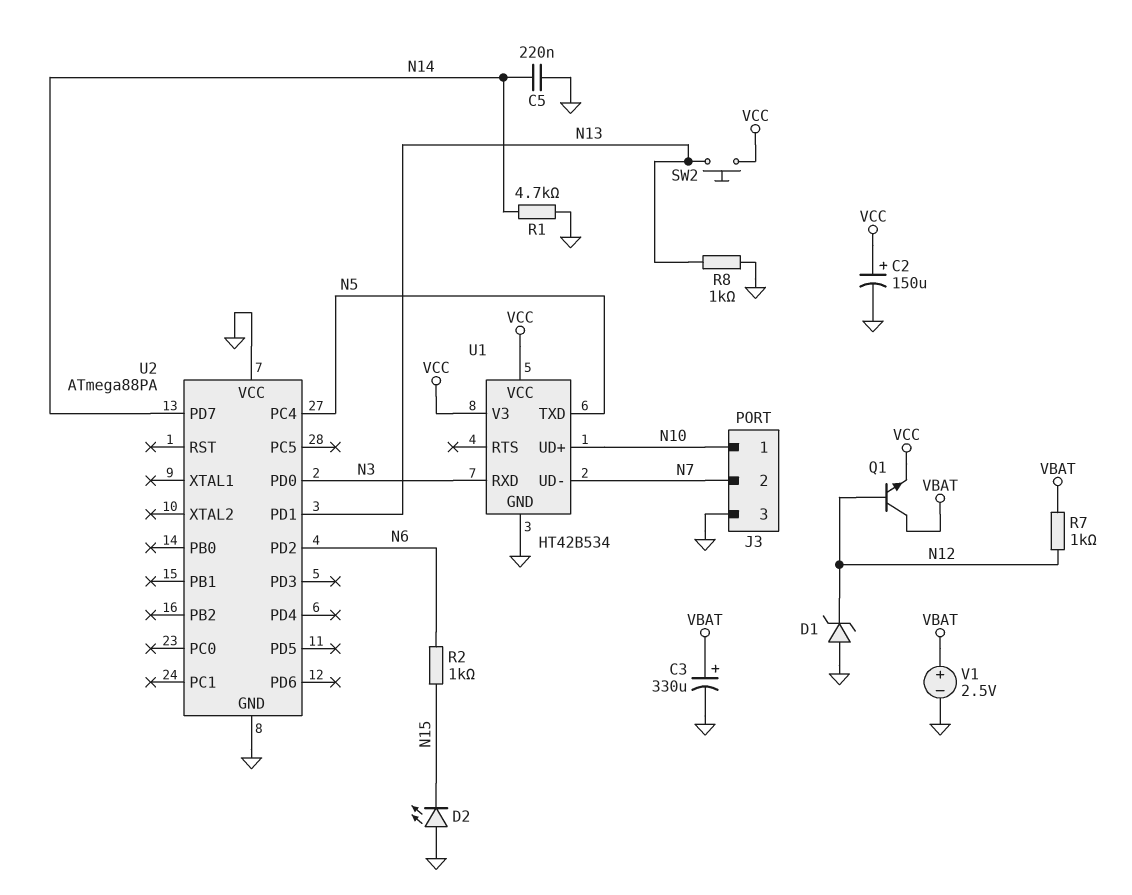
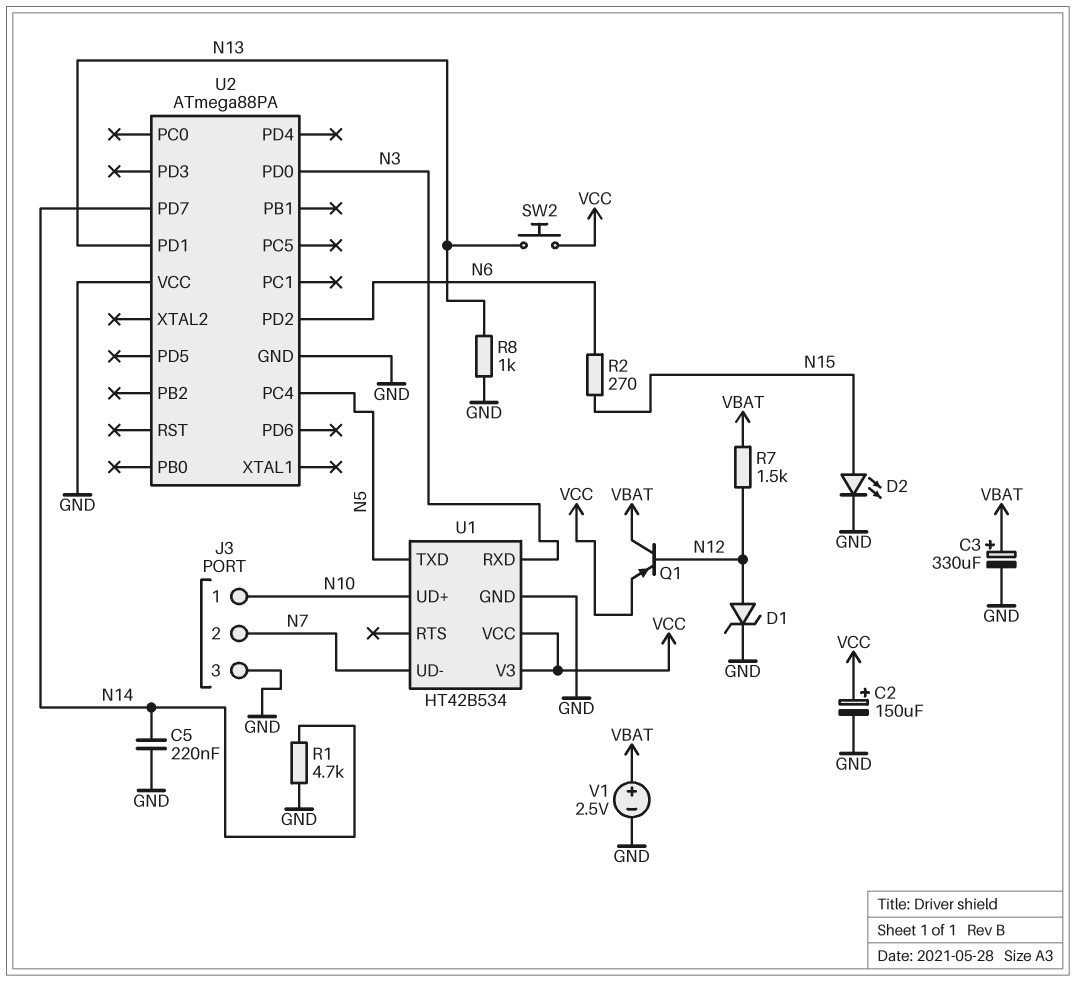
D1: zener (A GND, K N12) -> zener (A N12, K GND)
D2: LED (A GND, K N15) -> LED (A N15, K GND)
Q1: NPN (B N12, C VBAT, E VCC) -> PNP (B N12, C VBAT, E VCC)
R2: 1k (N6, N15) -> 270 (N6, N15)
R7: 1k (N12, VBAT) -> 1.5k (N12, VBAT)

